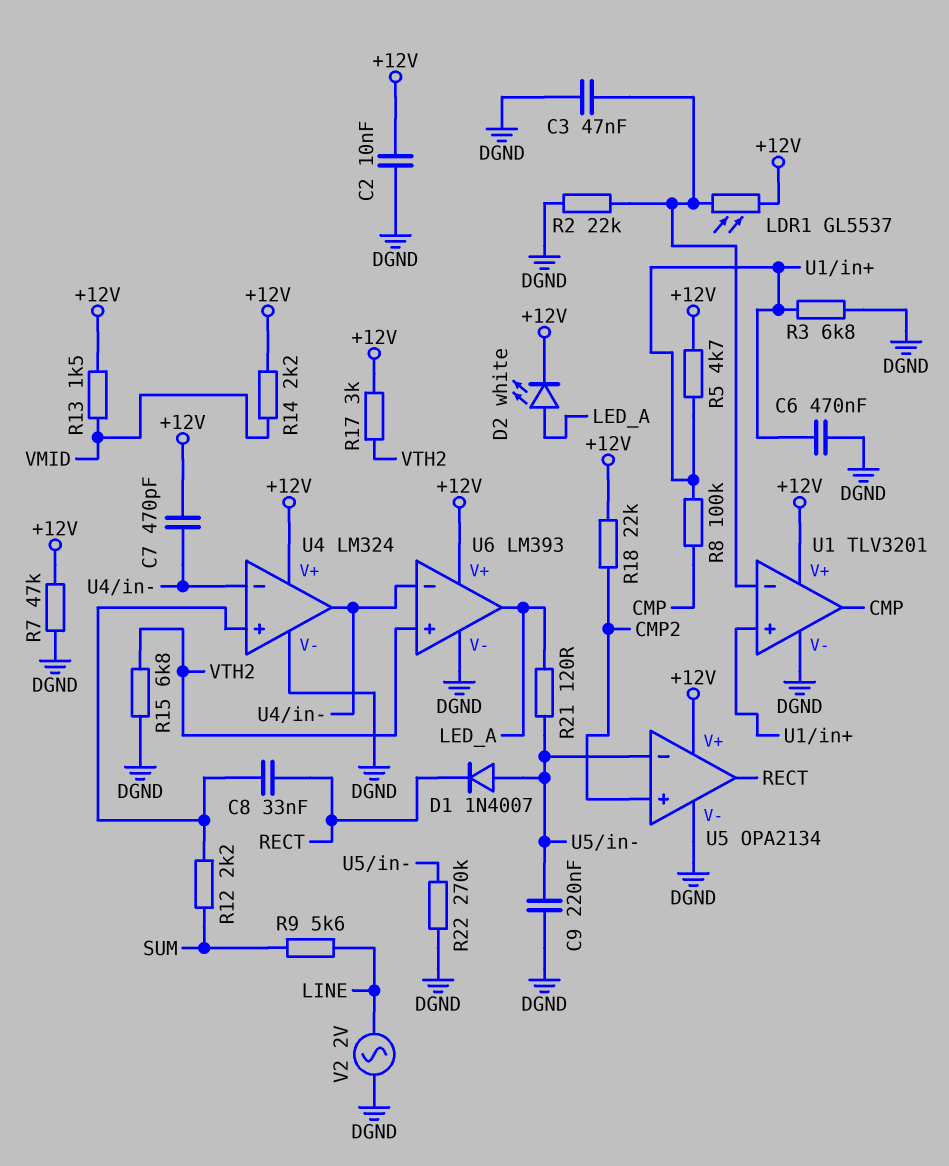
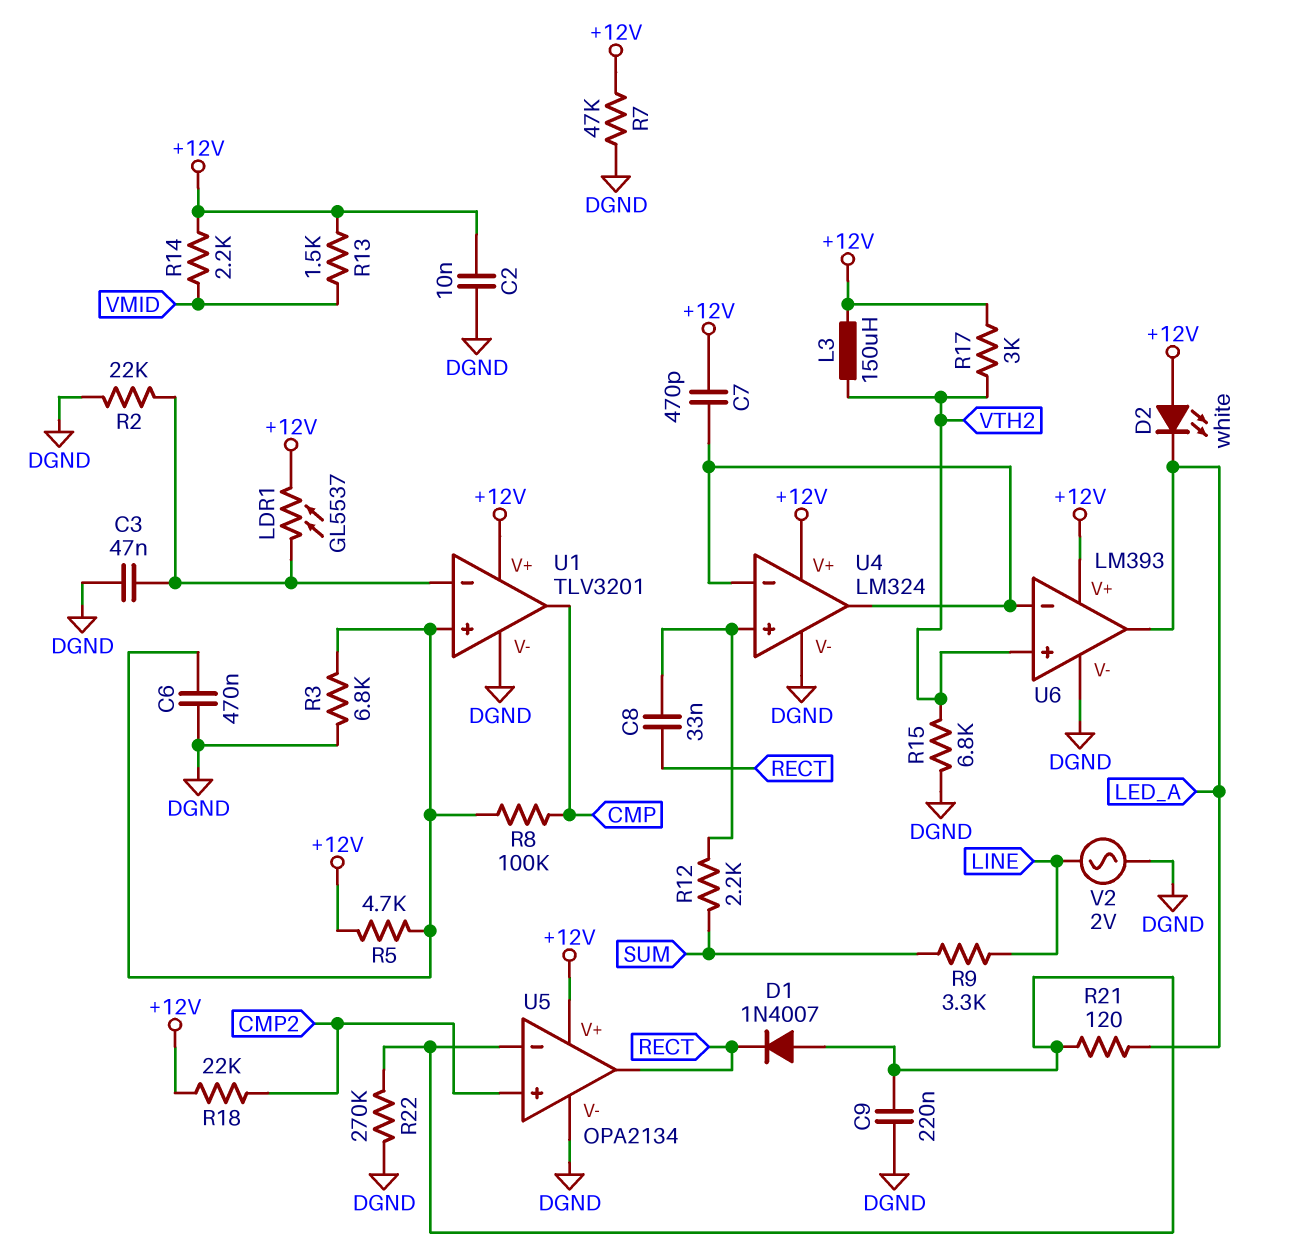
D2: LED white (A LED_A, K +12V) -> LED white (A +12V, K LED_A)
L3: none -> 150uH (+12V, VTH2)
R9: 5.6k (LINE, SUM) -> 3.3k (LINE, SUM)

